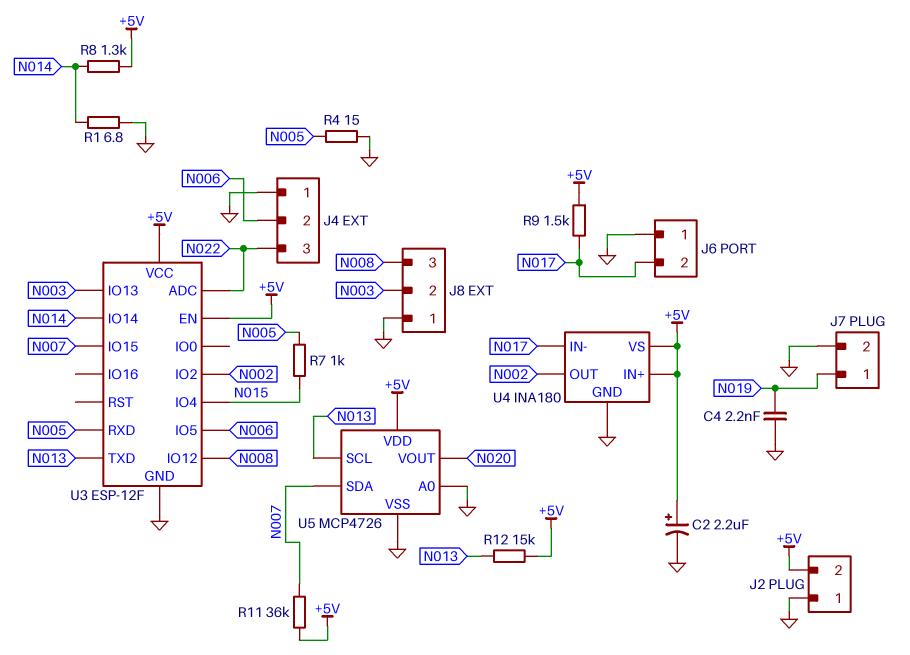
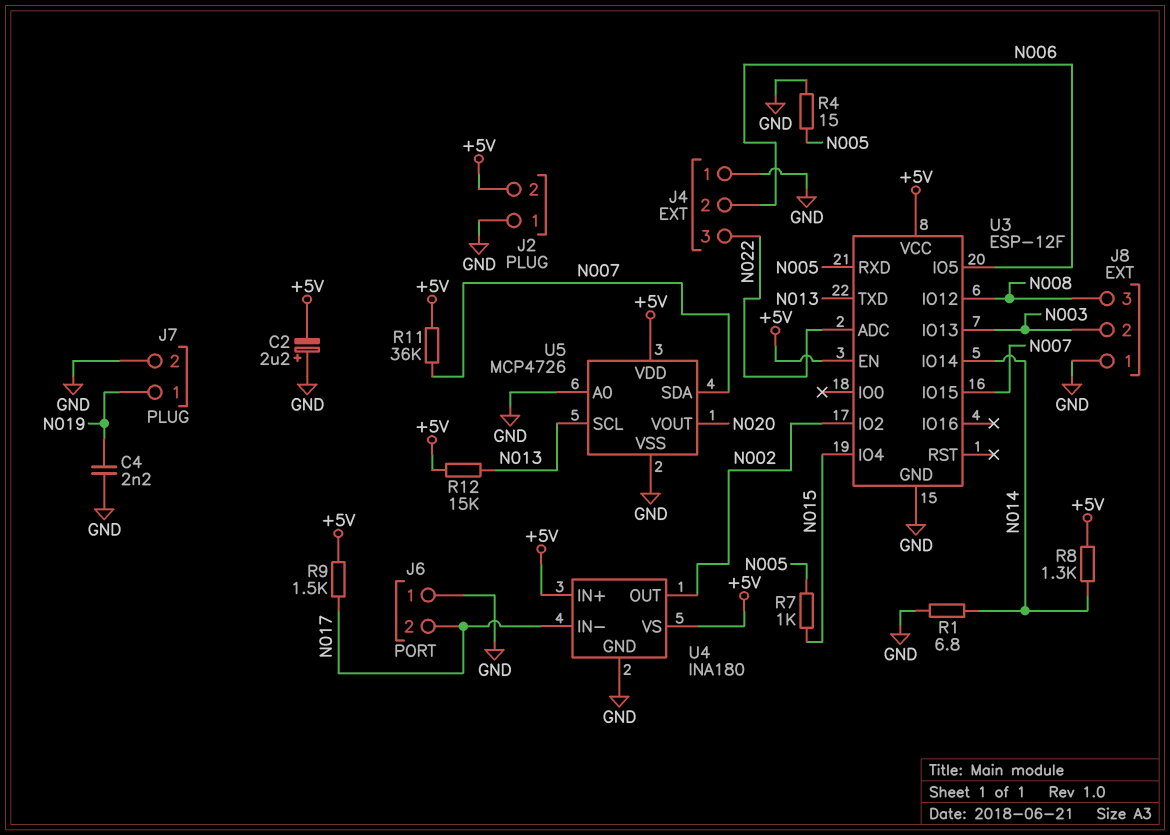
C2: 2.2uF (plus +5V, minus GND) -> 2.2uF (plus GND, minus +5V)

